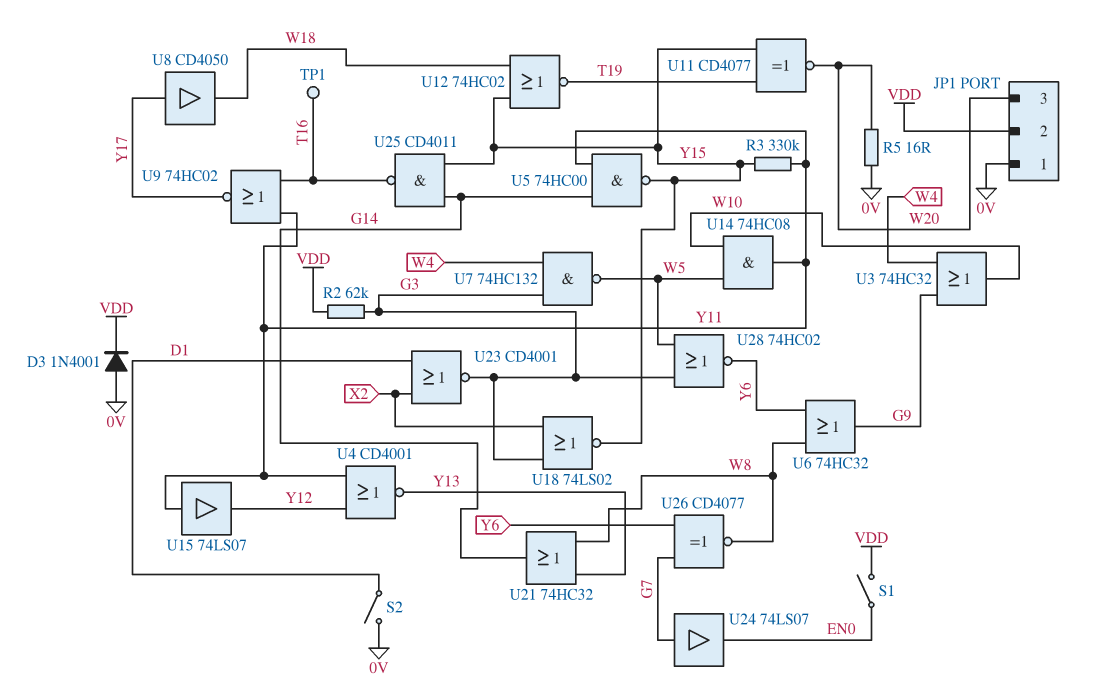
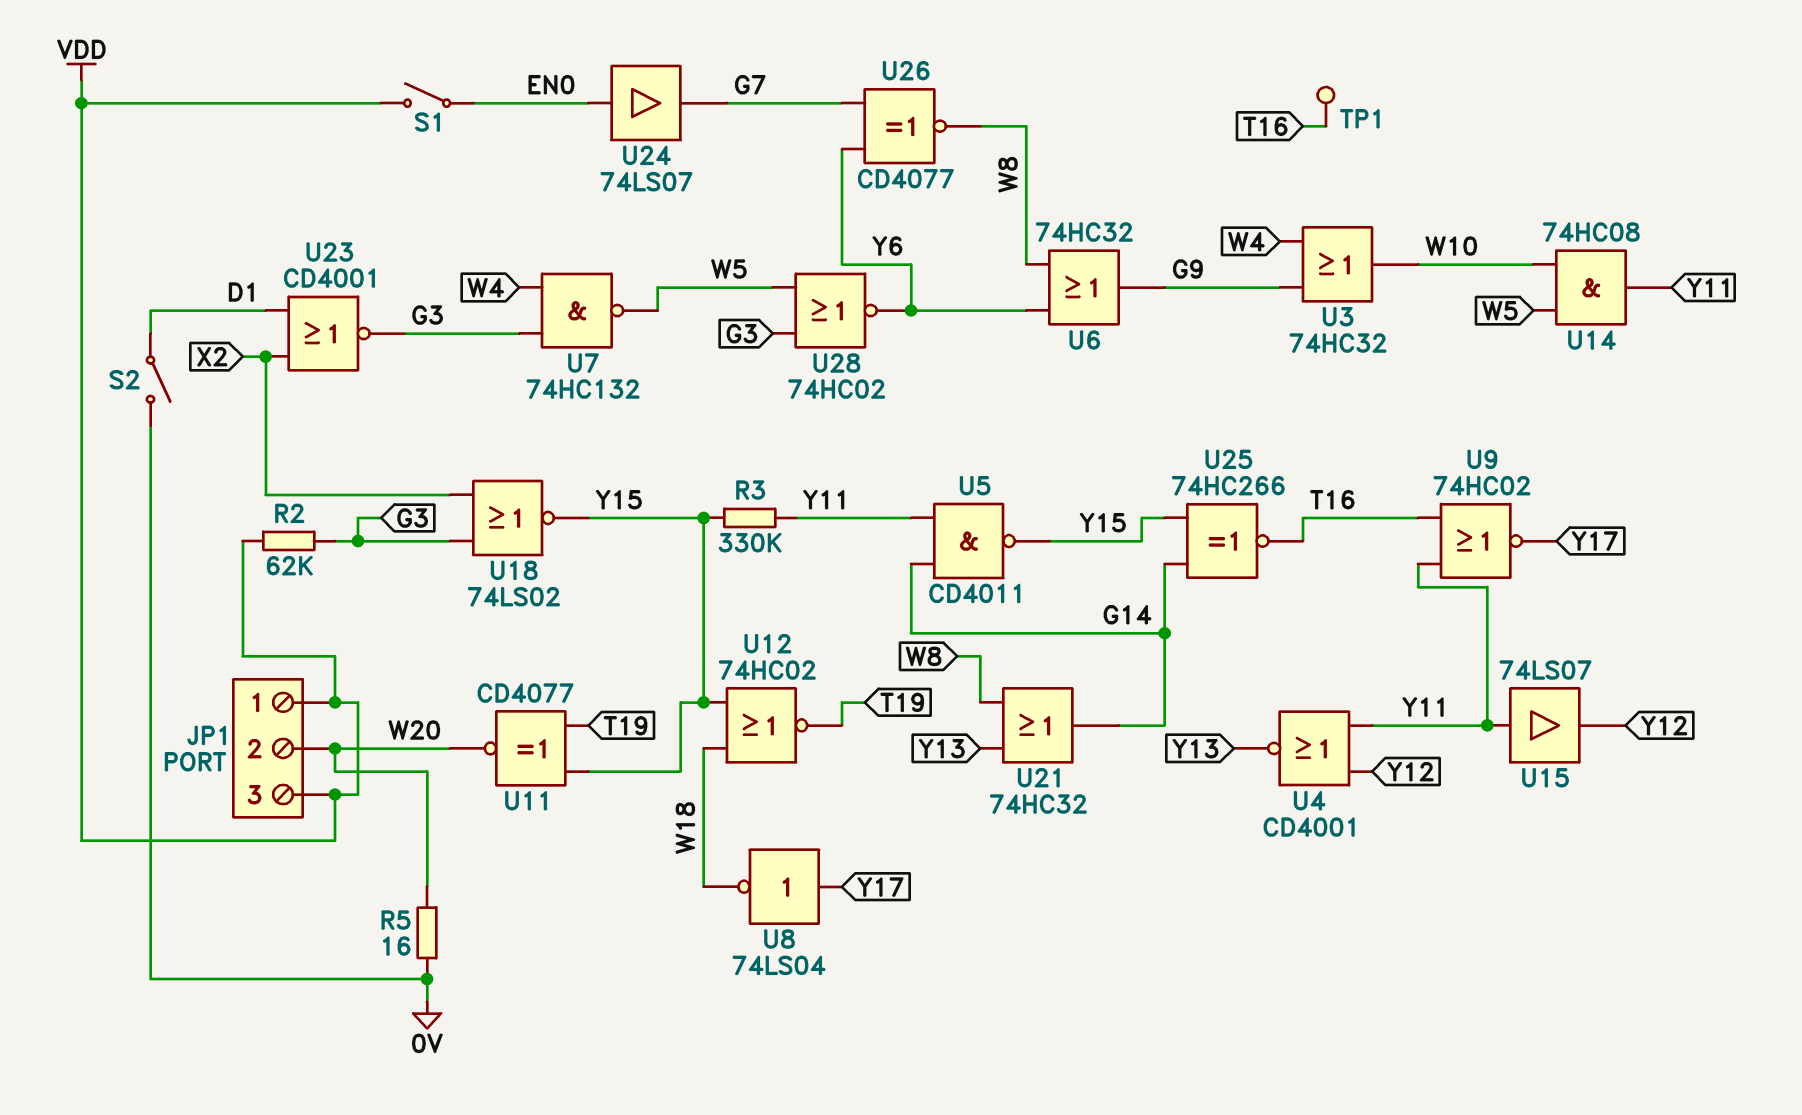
D3: diode 1N4001 (A 0V, K VDD) -> none
JP1 pin 1: 0V -> VDD
JP1 pin 2: VDD -> W20
JP1 pin 3: W20 -> VDD
U5: NAND 74HC00 (in G14, in Y11, out Y15) -> NAND CD4011 (in G14, in Y11, out Y15)
U8: buffer CD4050 (in Y17, out W18) -> NOT 74LS04 (in Y17, out W18)
U24: buffer 74LS07 (in G7, out EN0) -> buffer 74LS07 (in EN0, out G7)
U25: NAND CD4011 (in G14, in Y15, out T16) -> XNOR 74HC266 (in G14, in Y15, out T16)

